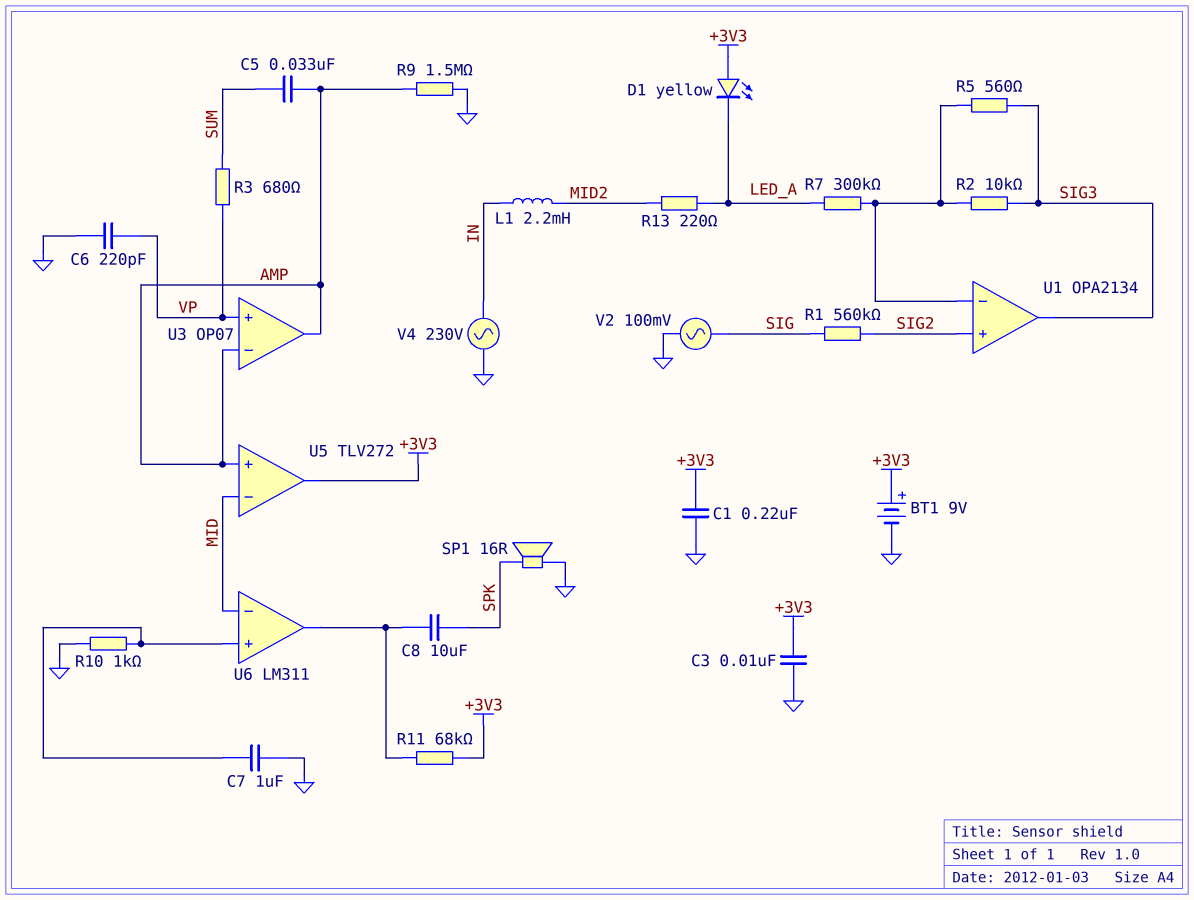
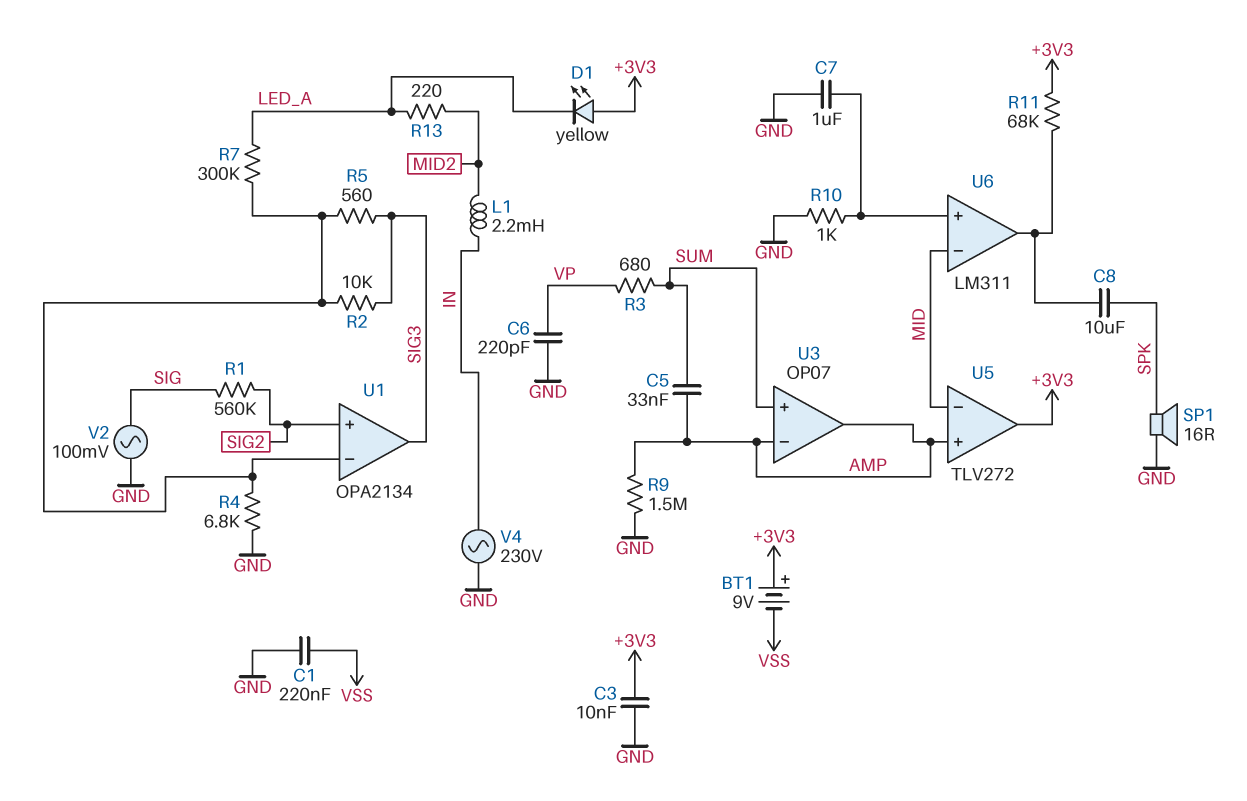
BT1: 9V (plus +3V3, minus GND) -> 9V (plus +3V3, minus VSS)
C1: 220nF (+3V3, GND) -> 220nF (GND, VSS)
R4: none -> 6.8k (GND, U1/in-)
U3 pin in+: VP -> SUM

